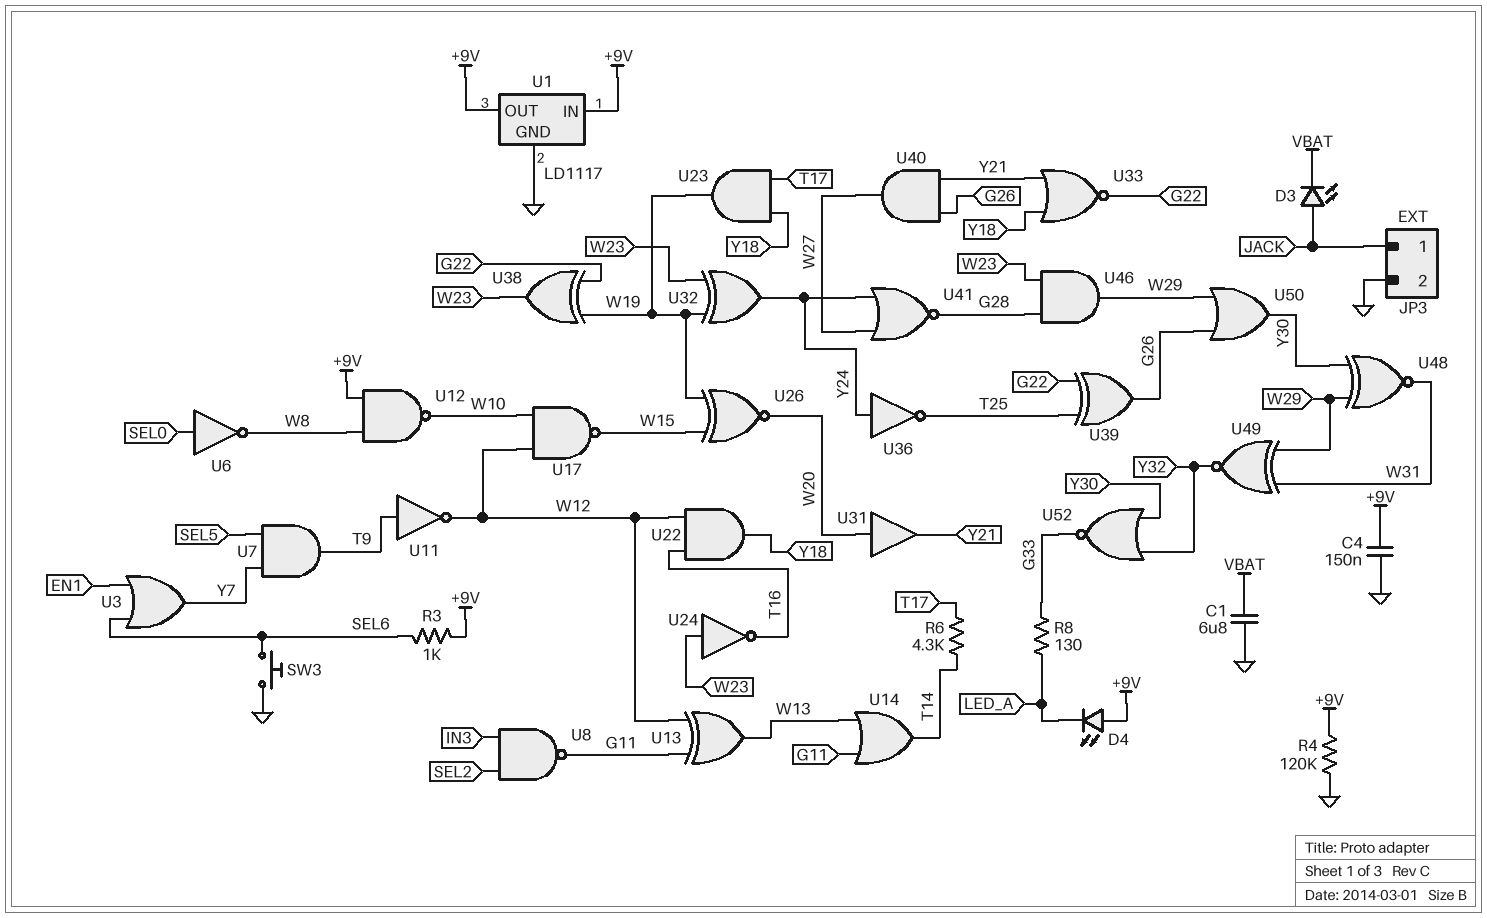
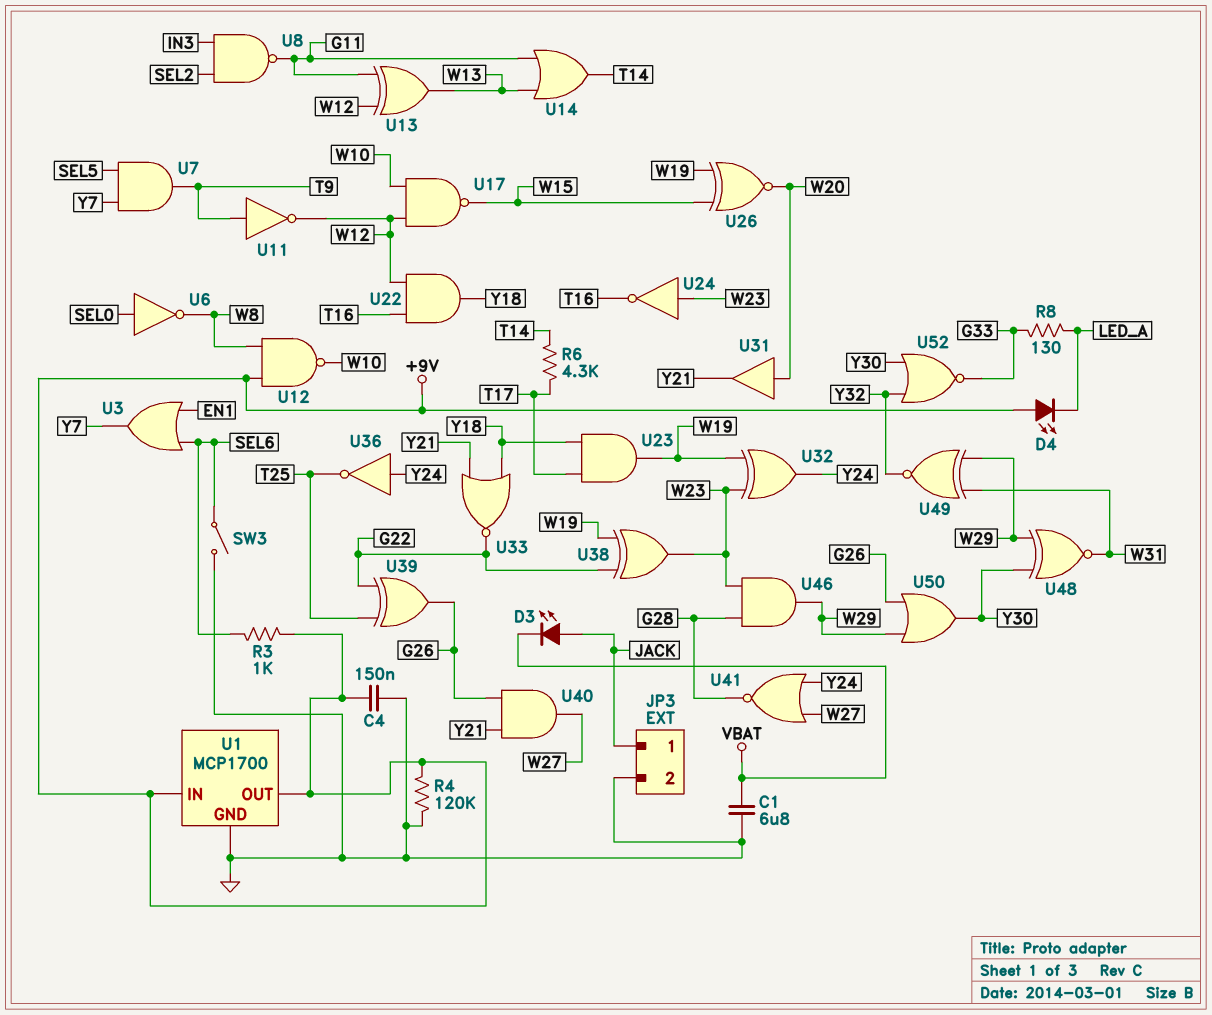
SW3: button (GND, SEL6) -> switch (GND, SEL6)
U1: LD1117 -> MCP1700

